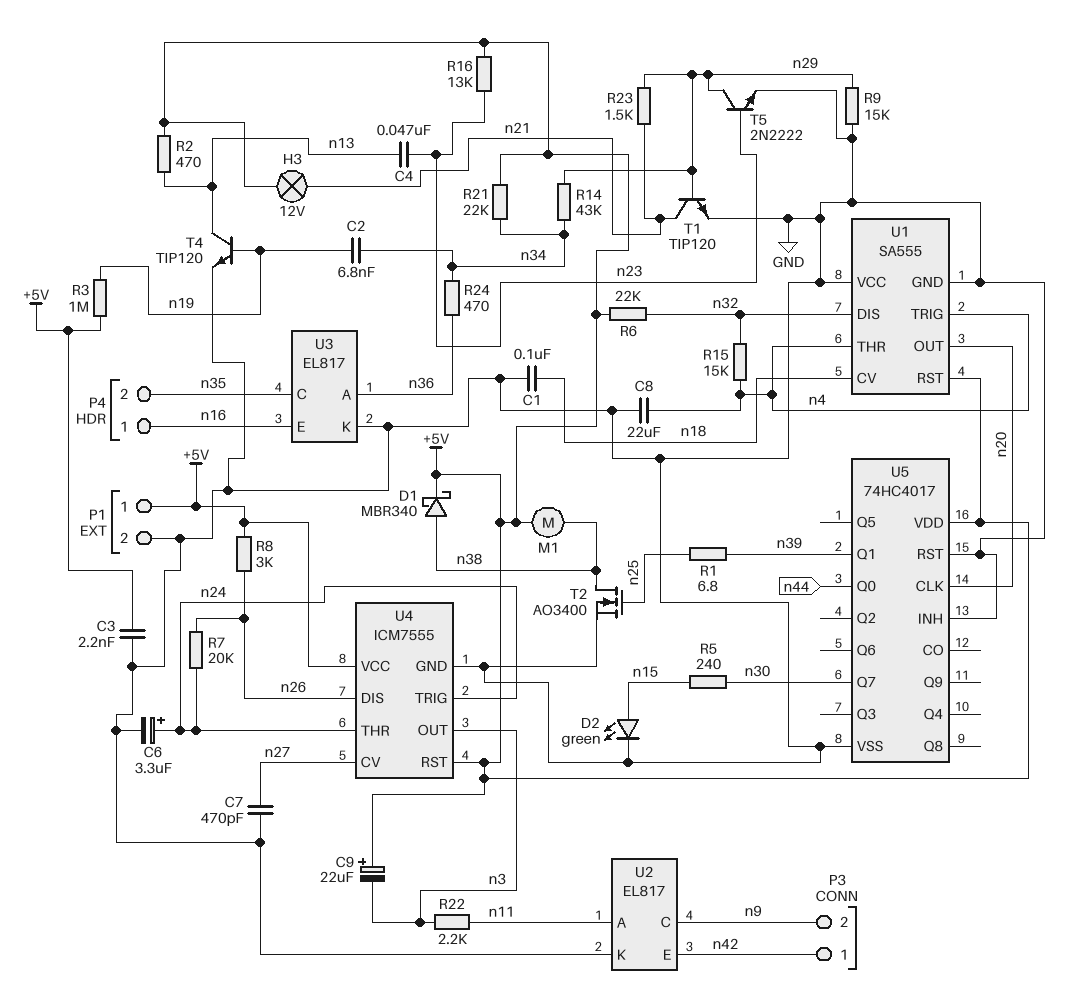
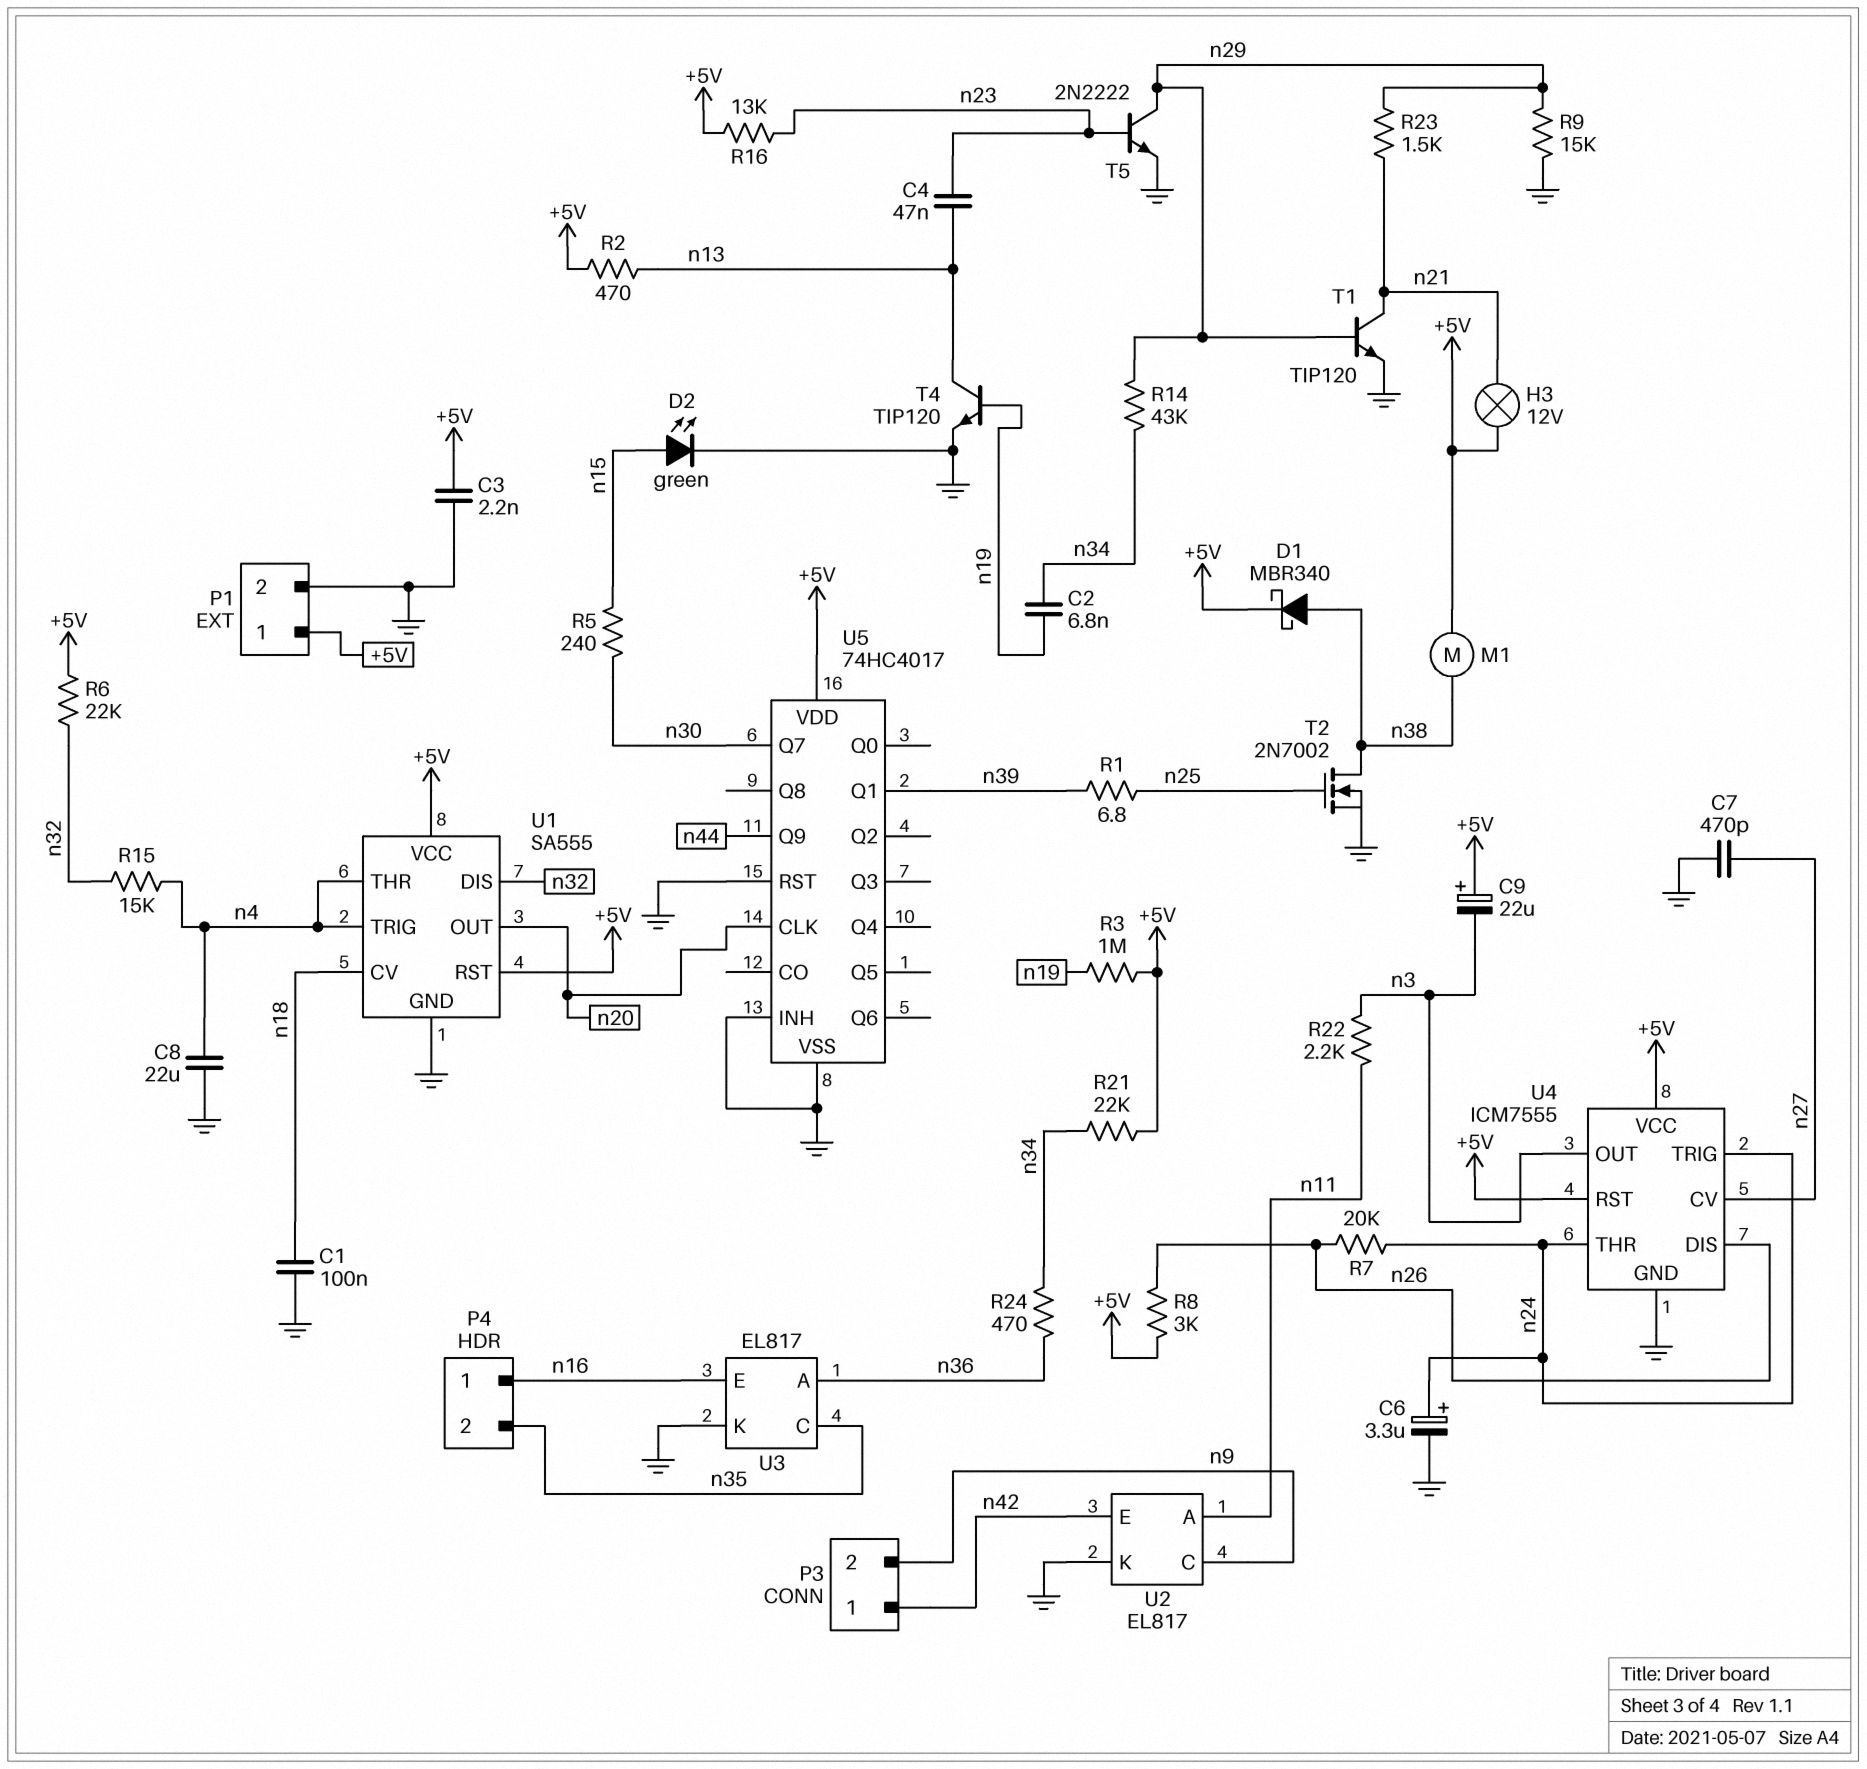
T2: NMOS AO3400 (G n25, D n38, S GND) -> NMOS 2N7002 (G n25, D n38, S GND)
U1 pin VCC: GND -> +5V
U5 pin Q0: n44 -> none
U5 pin Q9: none -> n44

